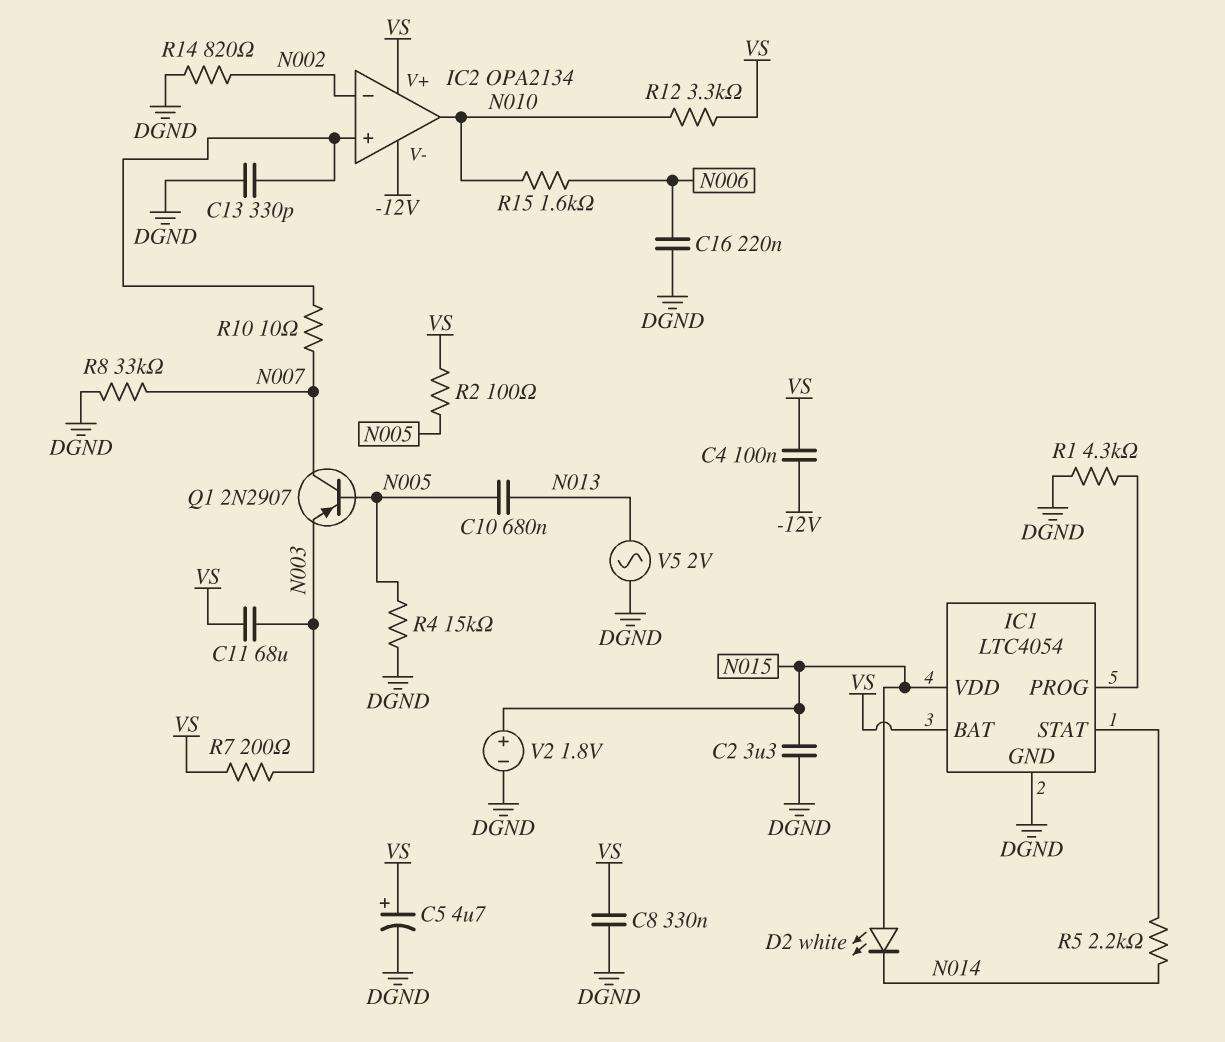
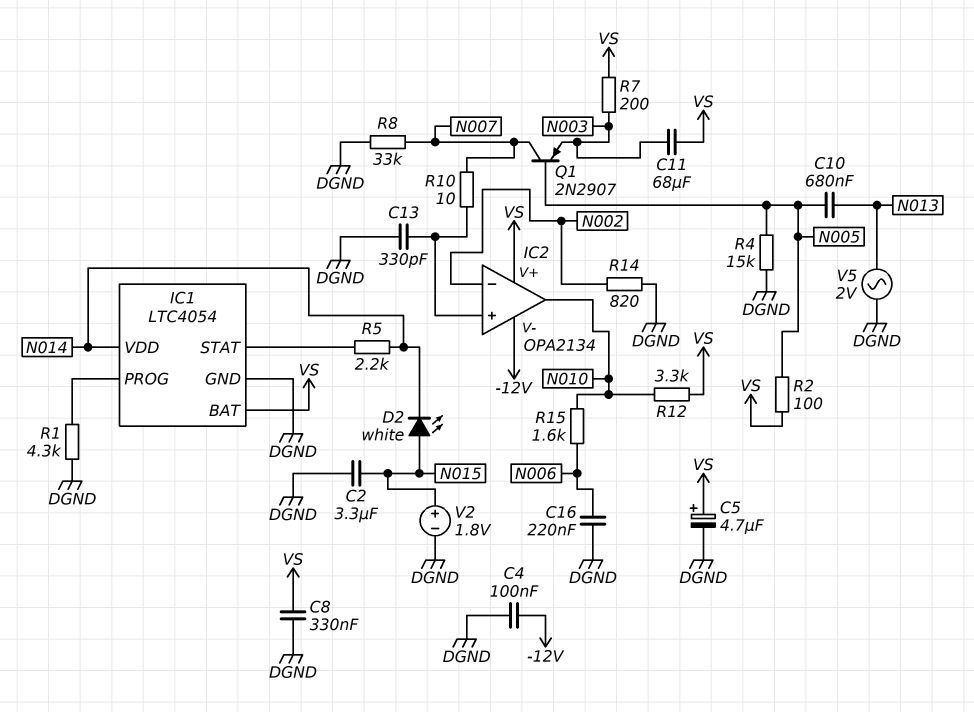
C4: 100nF (-12V, VS) -> 100nF (-12V, DGND)
IC1 pin VDD: N015 -> N014

